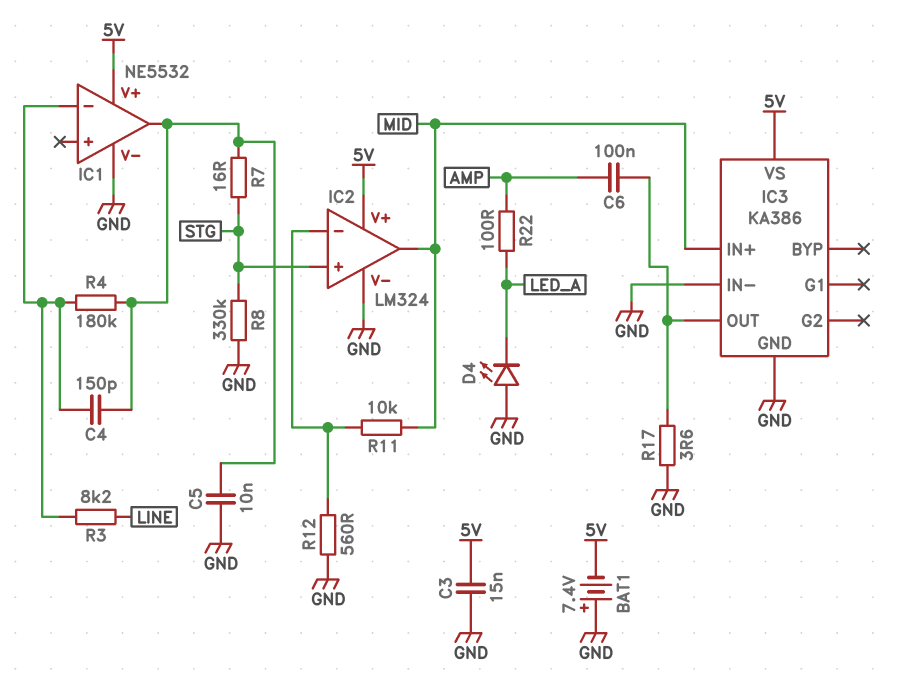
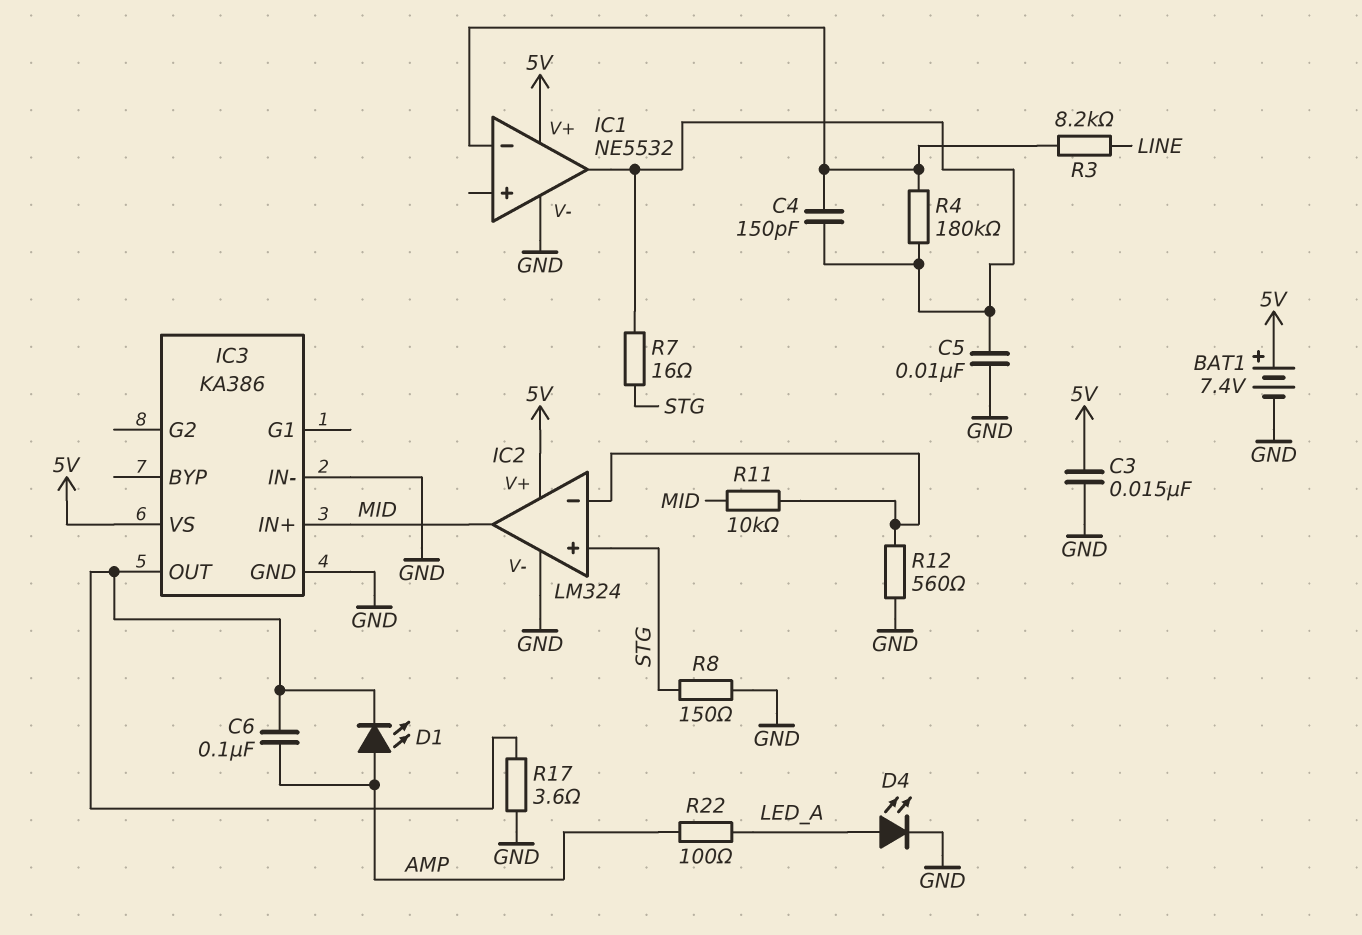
BAT1: 7.4V (plus GND, minus 5V) -> 7.4V (plus 5V, minus GND)
D1: none -> LED (A AMP, K IC3/OUT)
D4: LED (A GND, K LED_A) -> LED (A LED_A, K GND)
R8: 330k (GND, STG) -> 150 (GND, STG)

